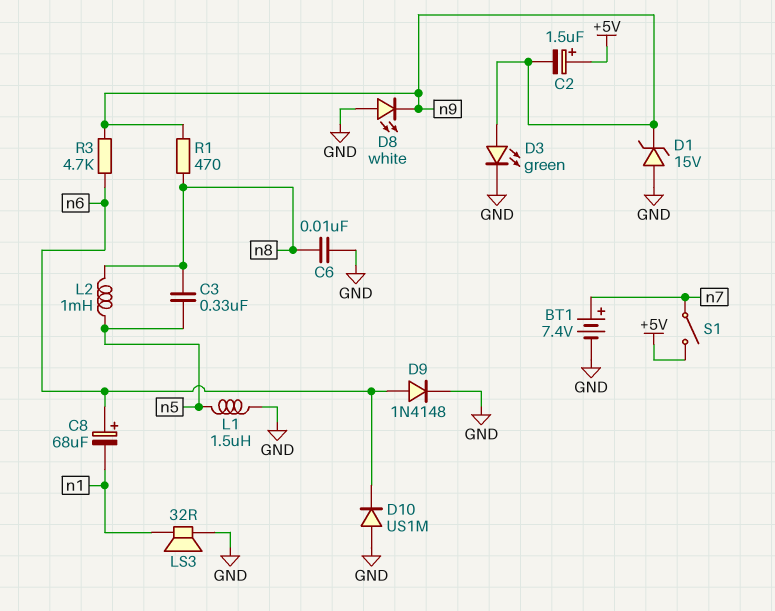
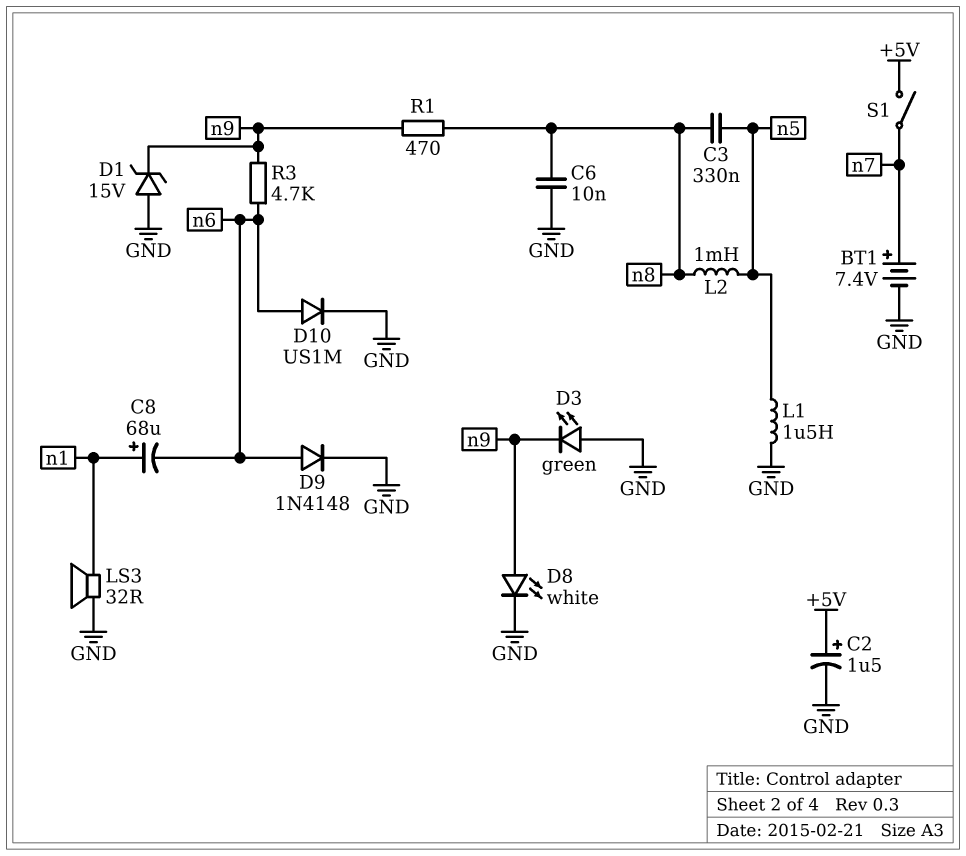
C2: 1.5uF (plus +5V, minus n9) -> 1.5uF (plus +5V, minus GND)
C8: 68uF (plus n6, minus n1) -> 68uF (plus n1, minus n6)
D3: LED green (A n9, K GND) -> LED green (A GND, K n9)
D8: LED white (A GND, K n9) -> LED white (A n9, K GND)
D10: diode US1M (A GND, K n6) -> diode US1M (A n6, K GND)

